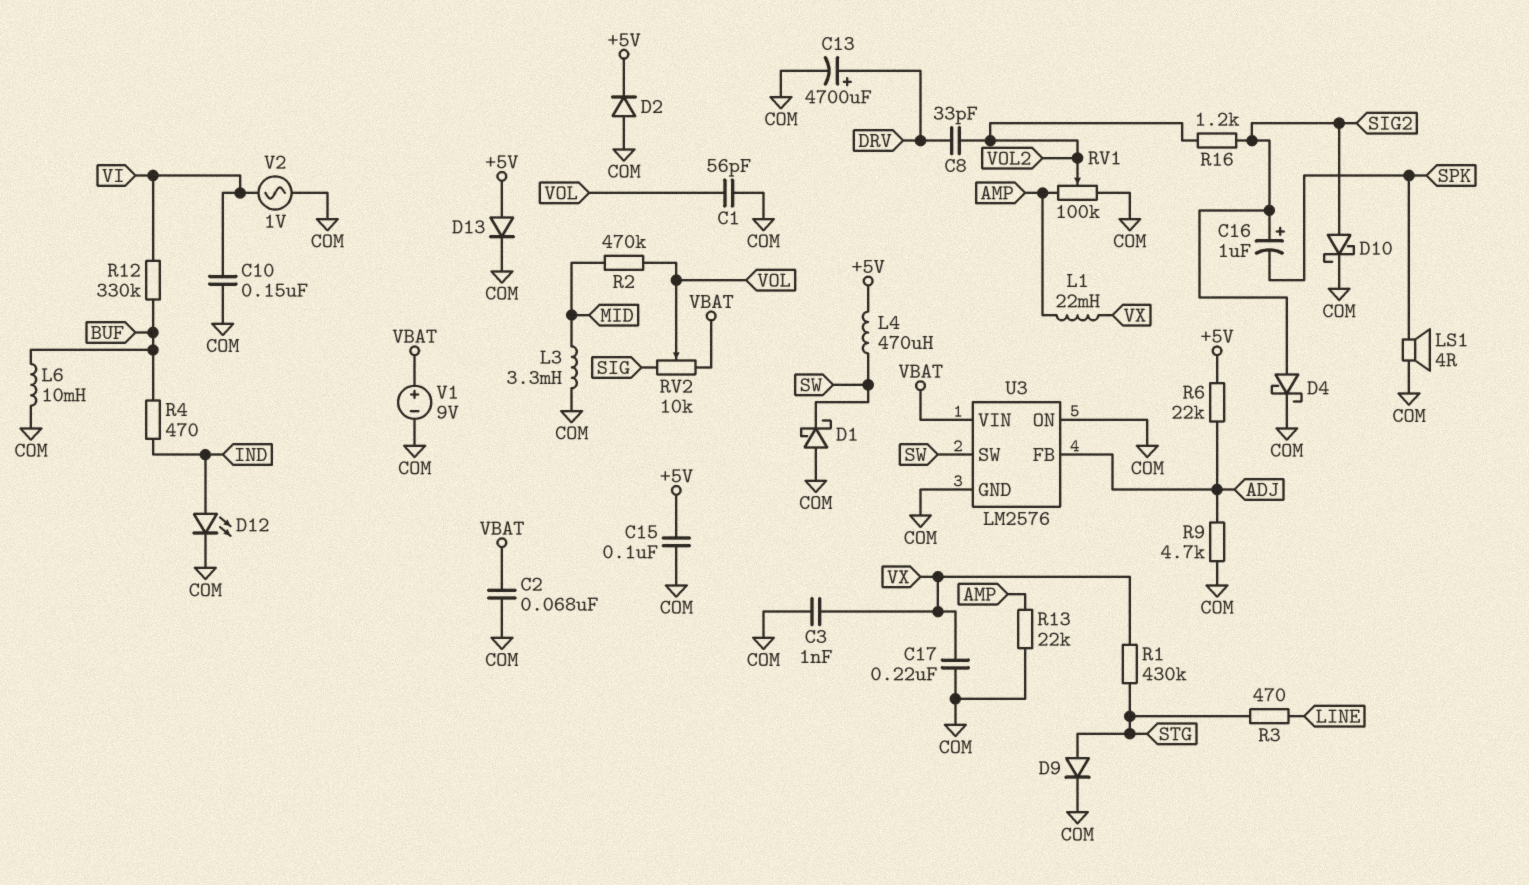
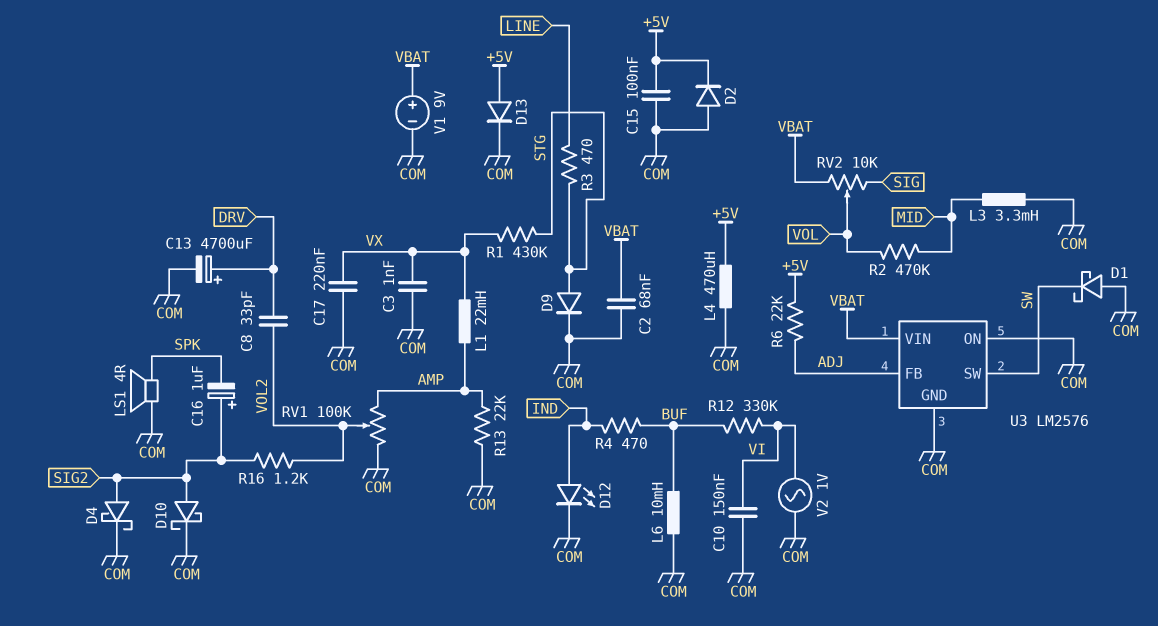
C1: 56pF (COM, VOL) -> none
L4: 470uH (+5V, SW) -> 470uH (+5V, COM)
R9: 4.7k (ADJ, COM) -> none

